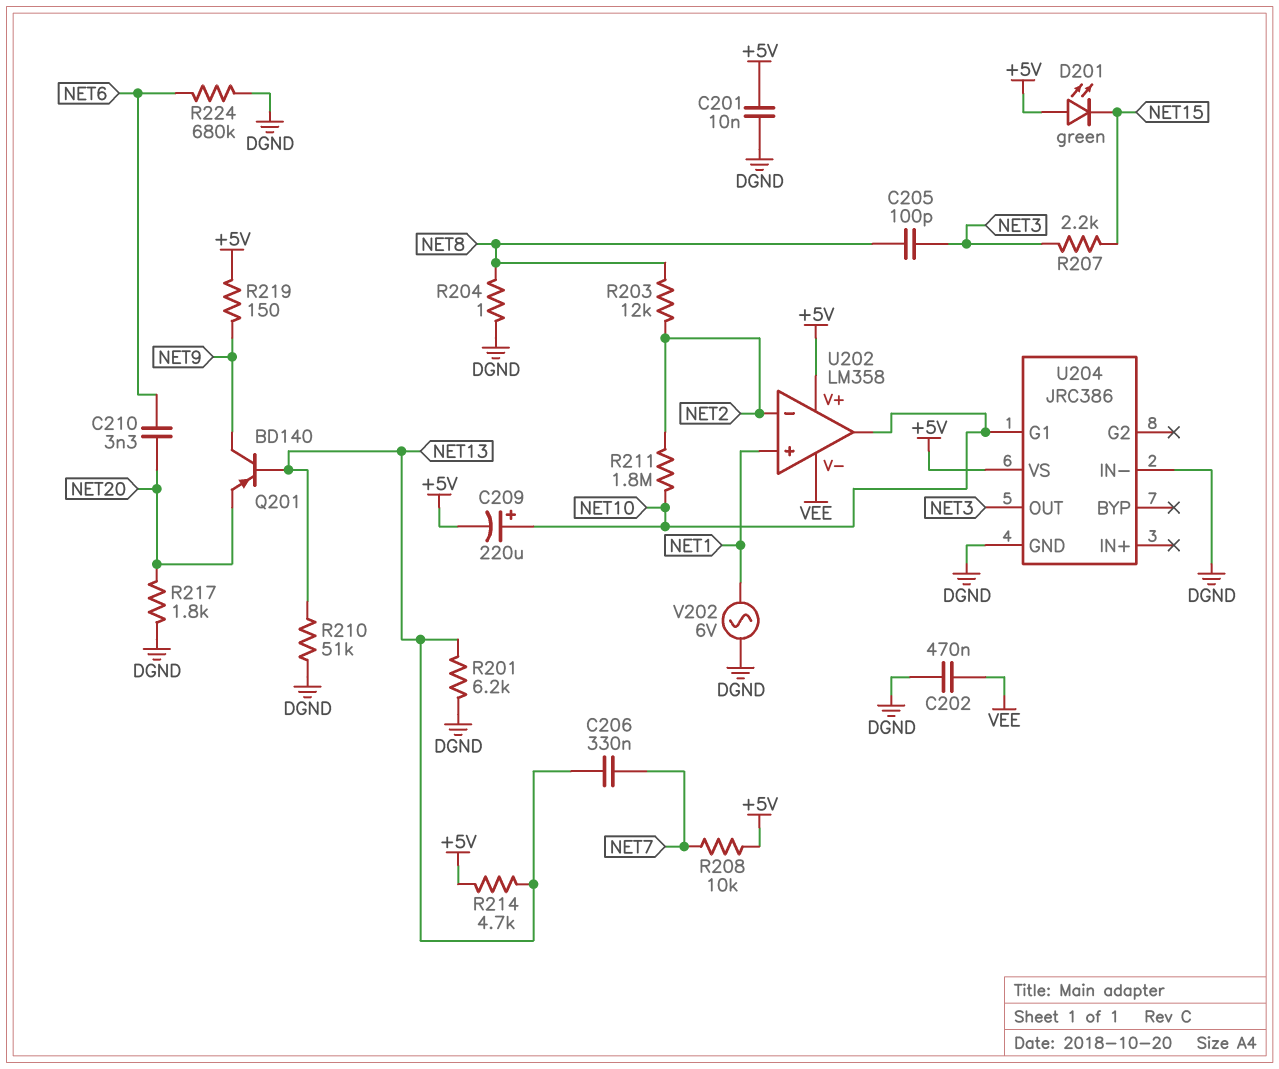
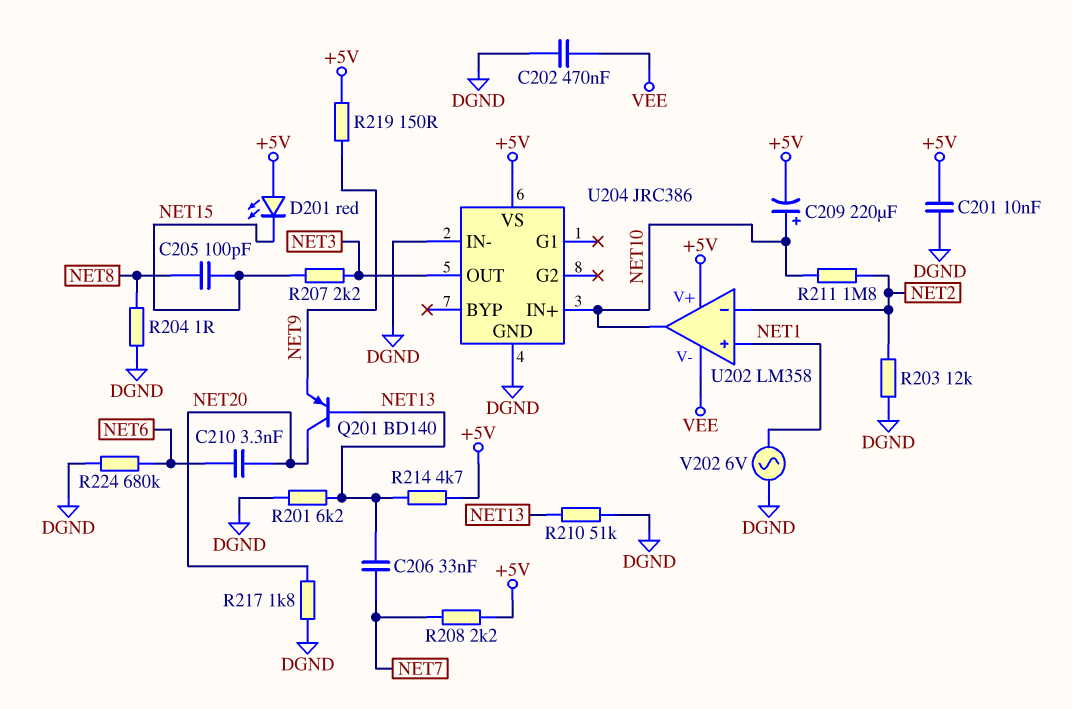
C205: 100pF (NET3, NET8) -> 100pF (NET8, NET15)
C206: 330nF (NET7, NET13) -> 33nF (NET7, NET13)
D201: LED green (A +5V, K NET15) -> LED red (A +5V, K NET15)
Q201: PNP BD140 (B NET13, C NET9, E NET20) -> PNP BD140 (B NET13, C NET20, E NET9)
R203: 12k (NET2, NET8) -> 12k (DGND, NET2)
R208: 10k (+5V, NET7) -> 2.2k (+5V, NET7)
U204 pin G1: NET10 -> none
U204 pin IN+: none -> NET10

